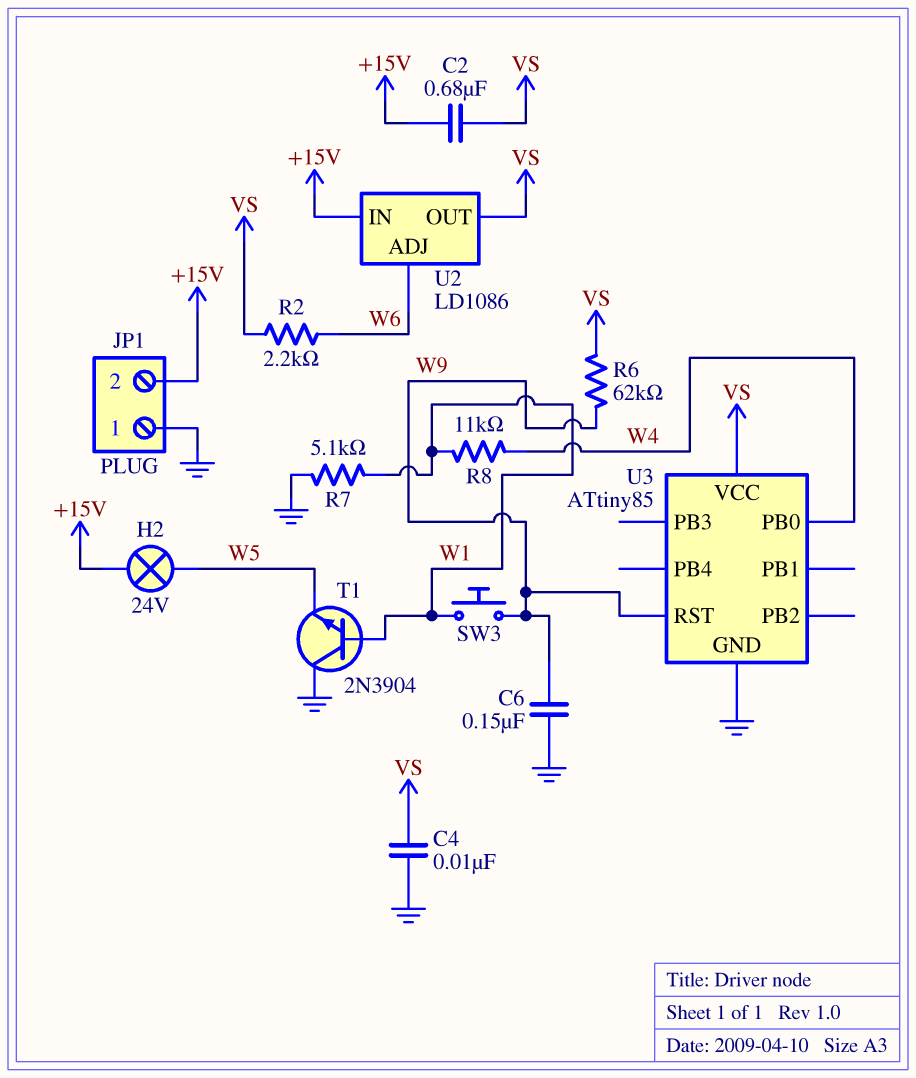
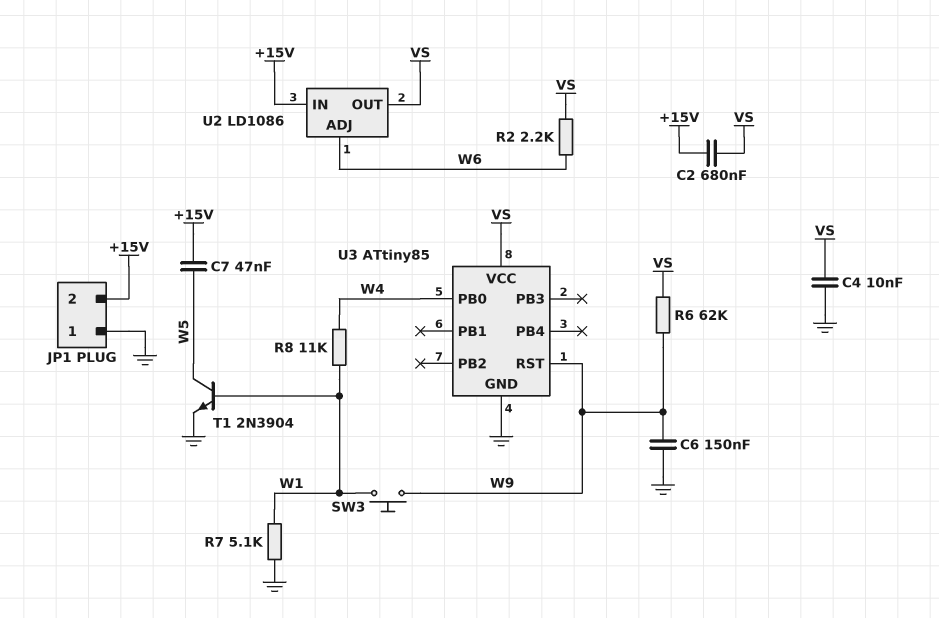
C7: none -> 47nF (+15V, W5)
H2: lamp 24V (+15V, W5) -> none
T1: NPN 2N3904 (B W1, C GND, E W5) -> NPN 2N3904 (B W1, C W5, E GND)

